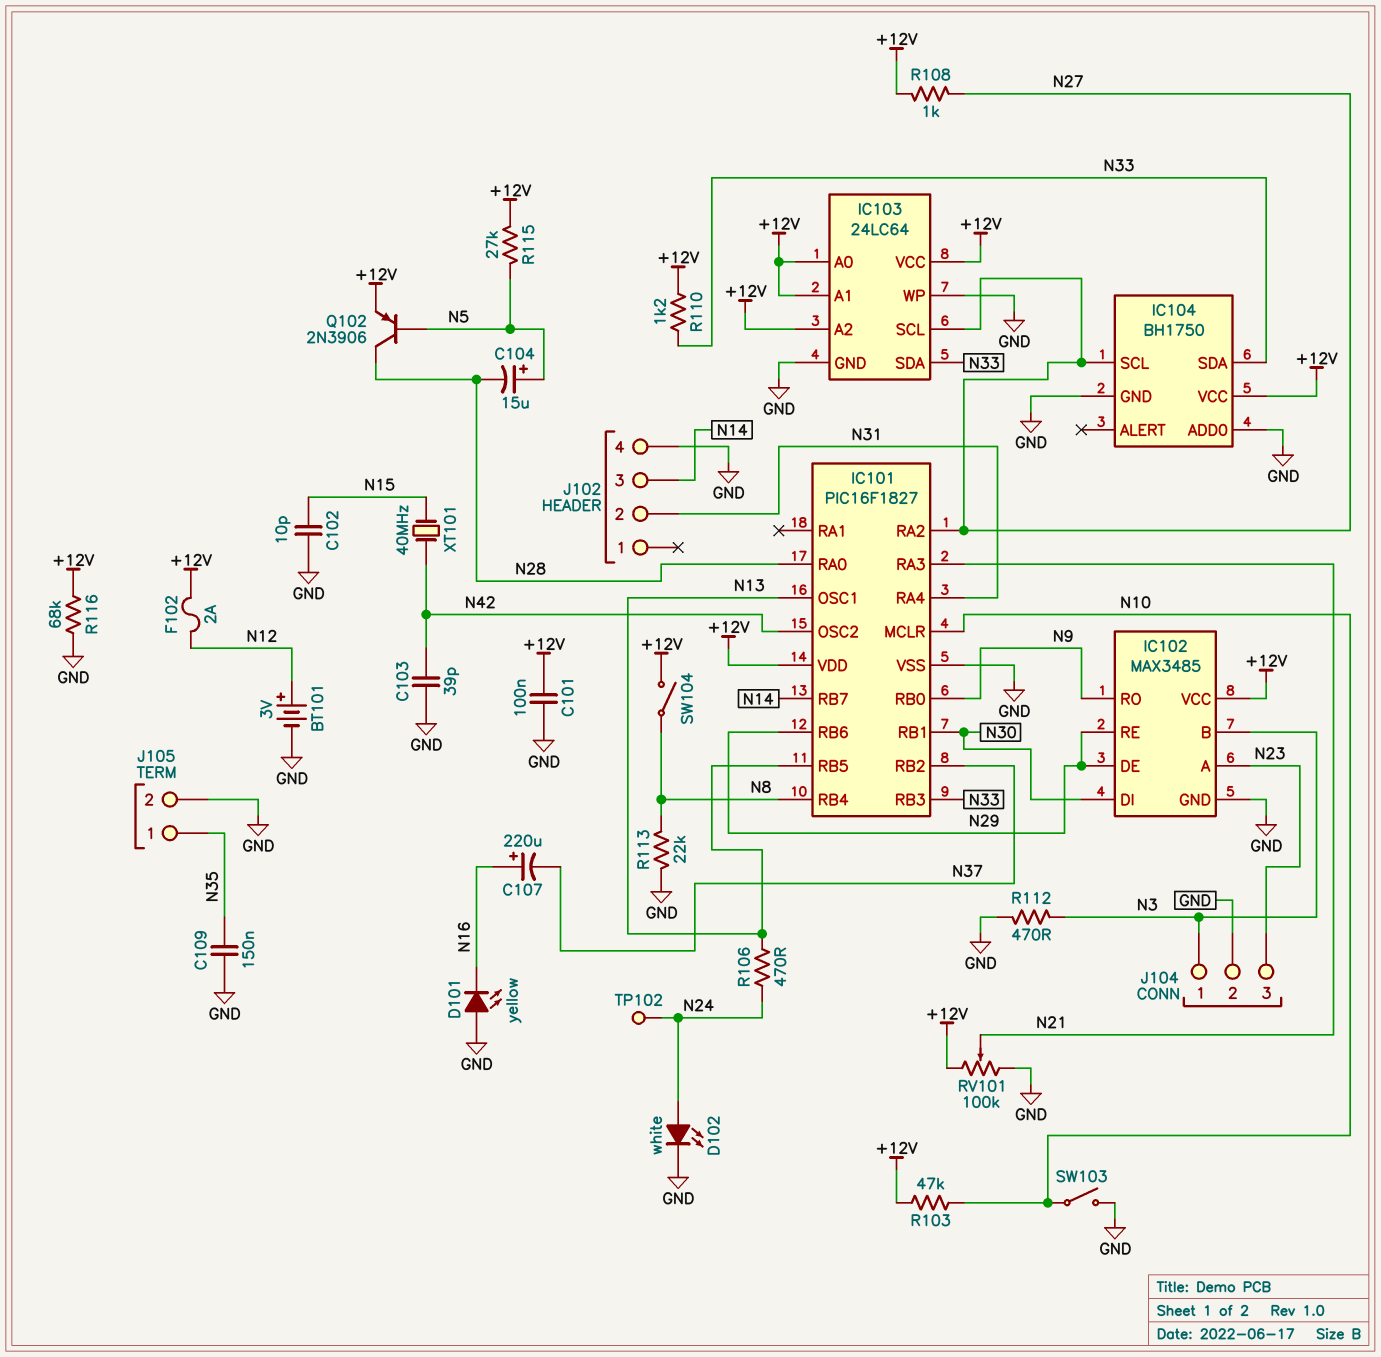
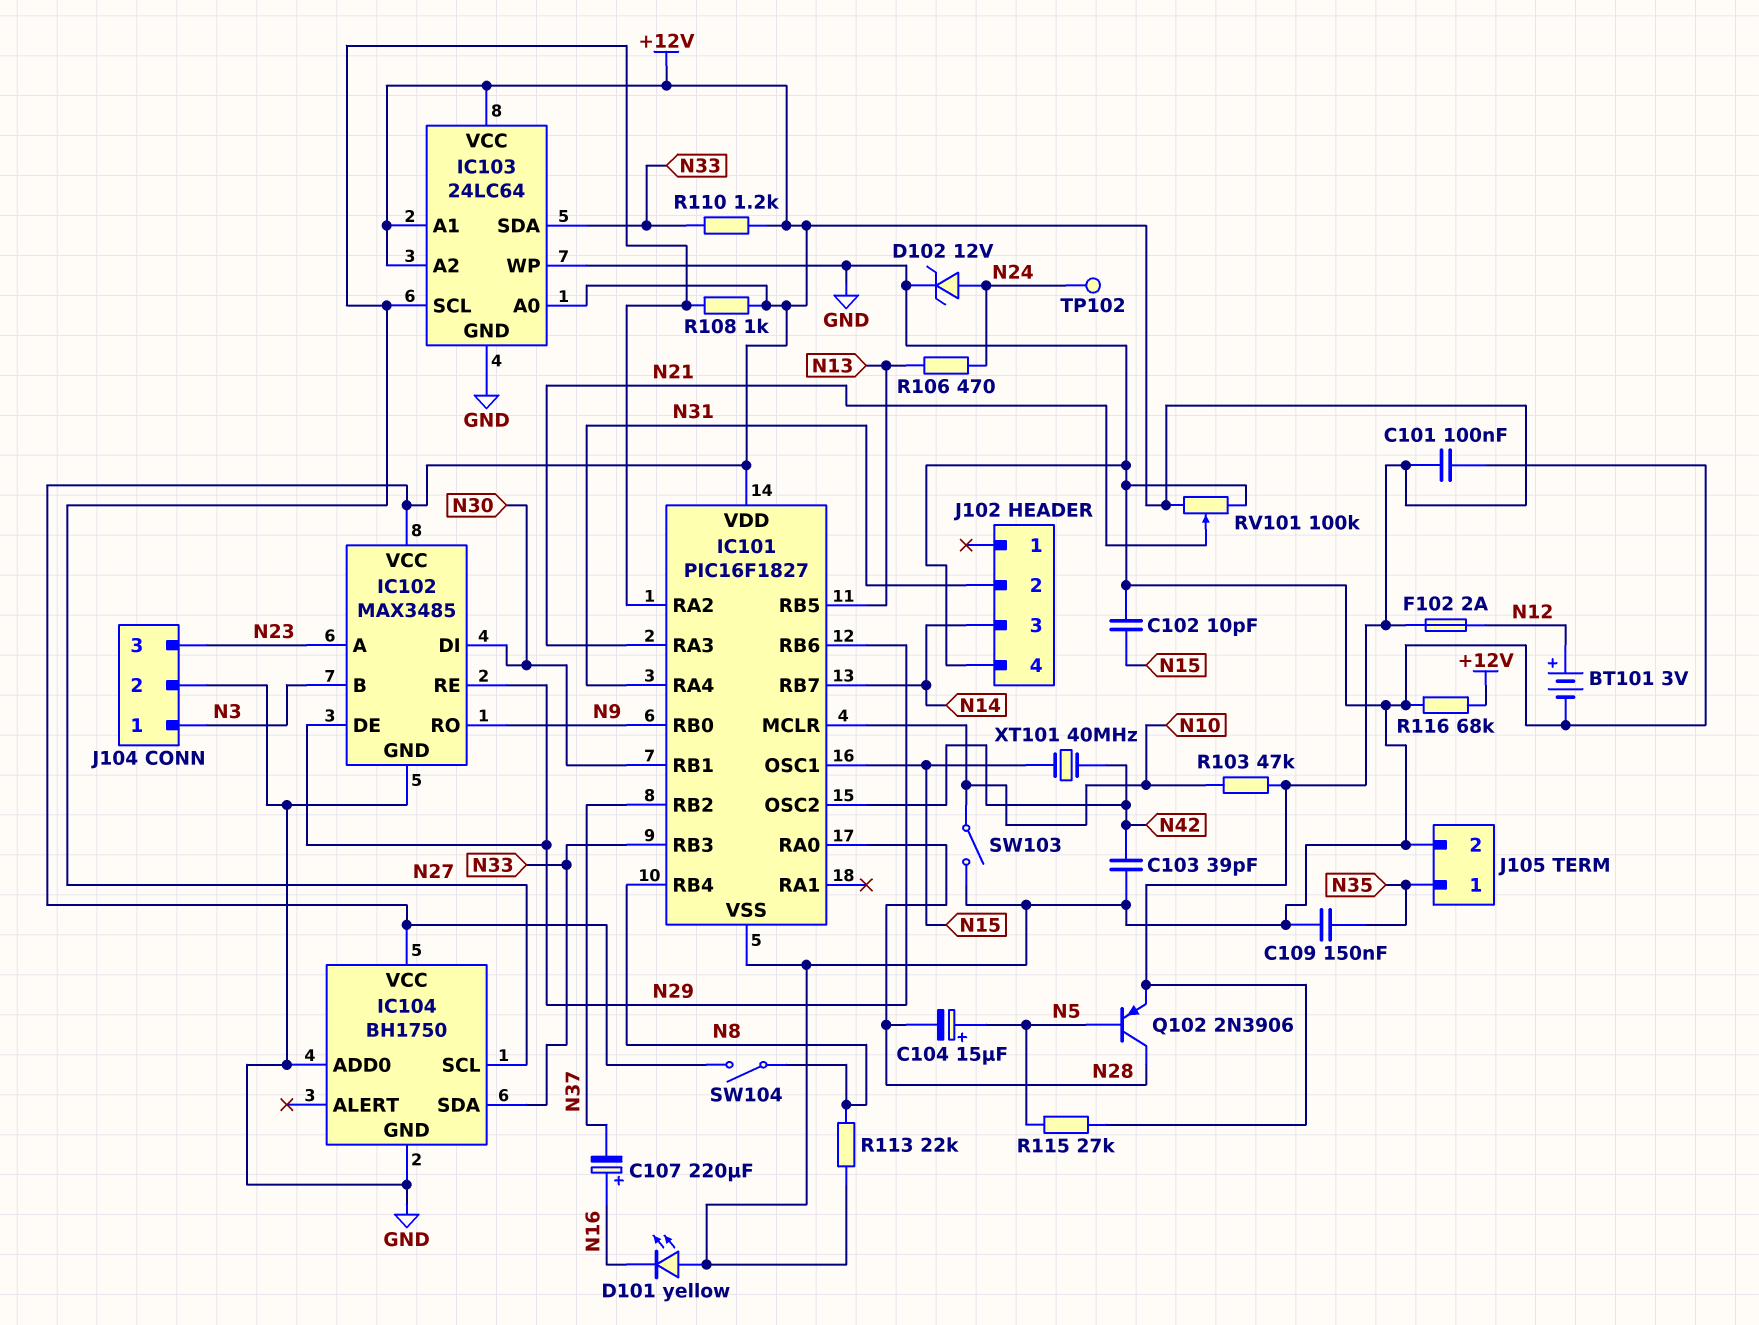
D102: LED white (A N24, K GND) -> zener 12V (A N24, K GND)
IC101 pin OSC1: N13 -> N15
R112: 470 (GND, N3) -> none

